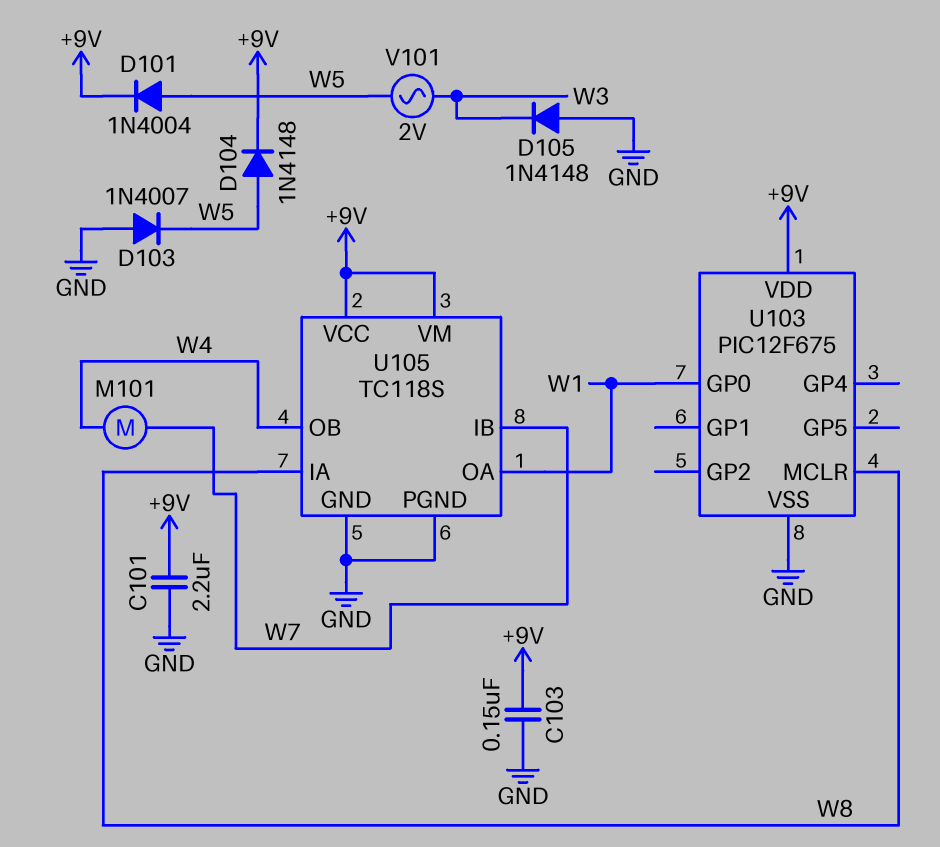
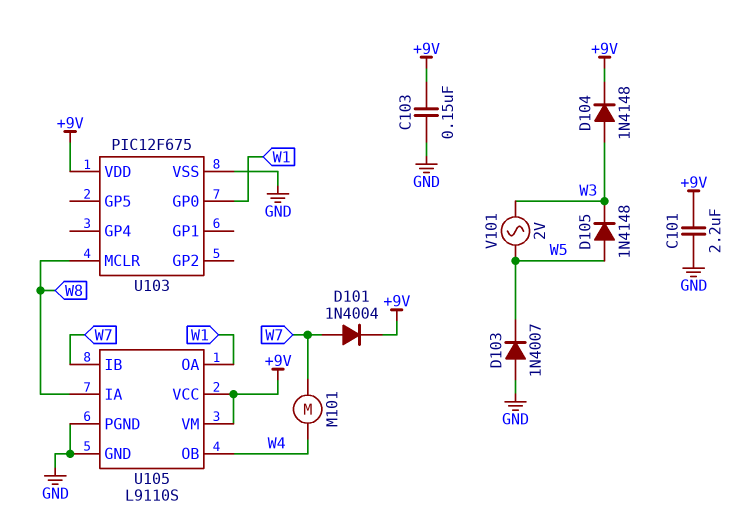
D101: diode 1N4004 (A W5, K +9V) -> diode 1N4004 (A W7, K +9V)
D104: diode 1N4148 (A W5, K +9V) -> diode 1N4148 (A W3, K +9V)
D105: diode 1N4148 (A GND, K W3) -> diode 1N4148 (A W5, K W3)
U105: TC118S -> L9110S

